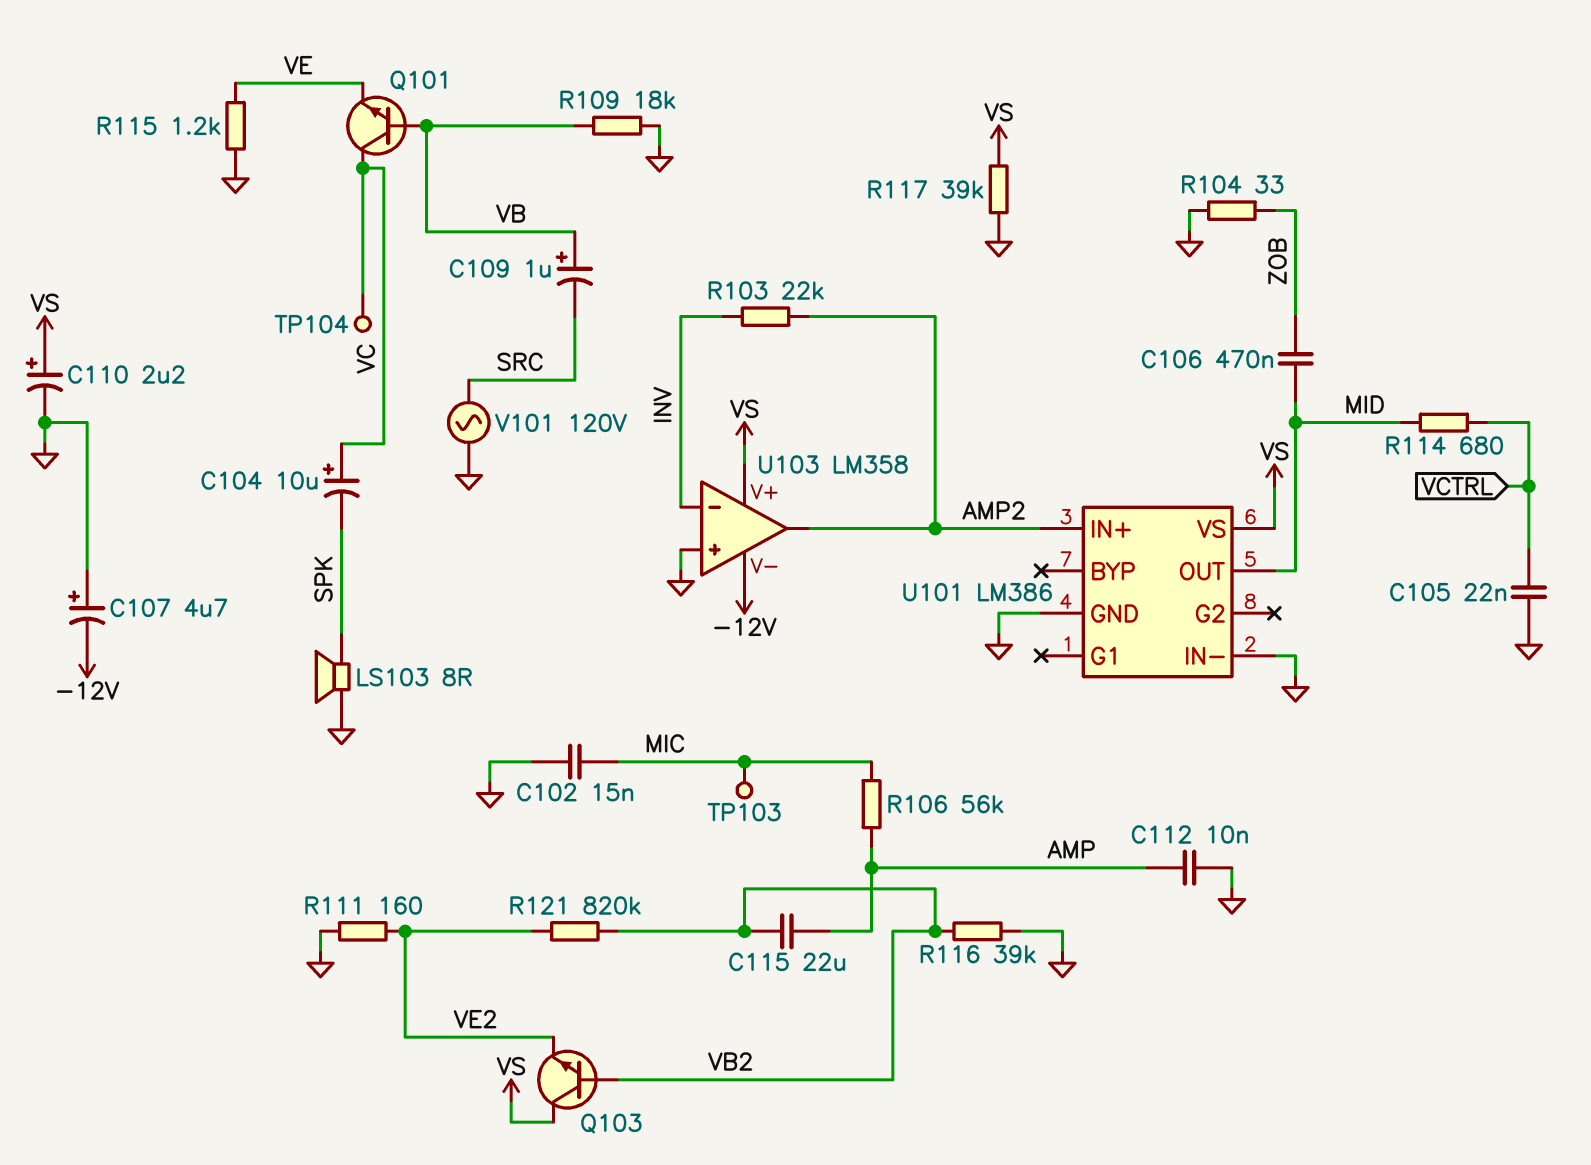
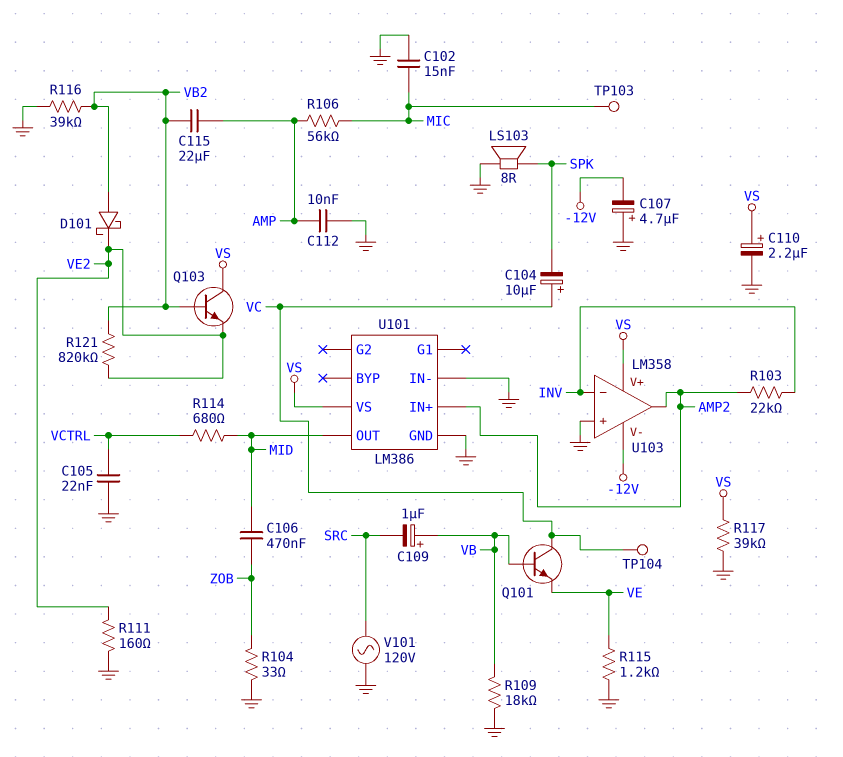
D101: none -> schottky (A VB2, K VE2)

